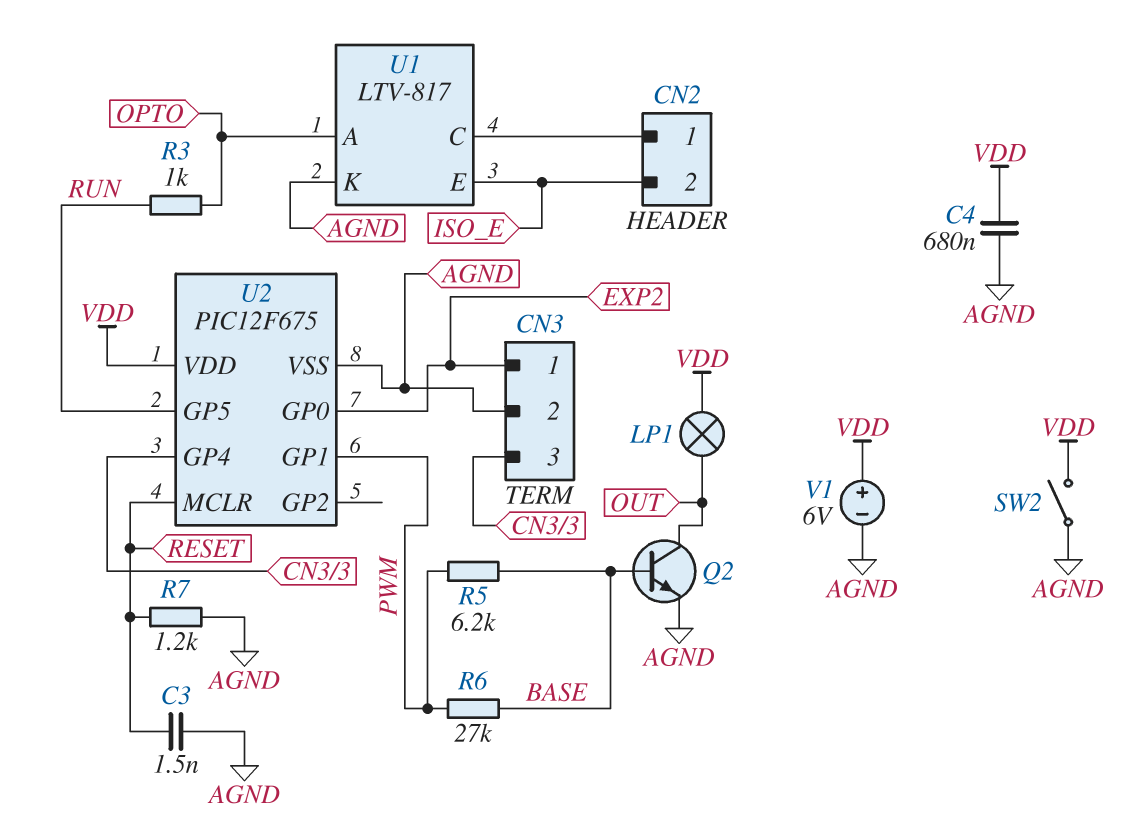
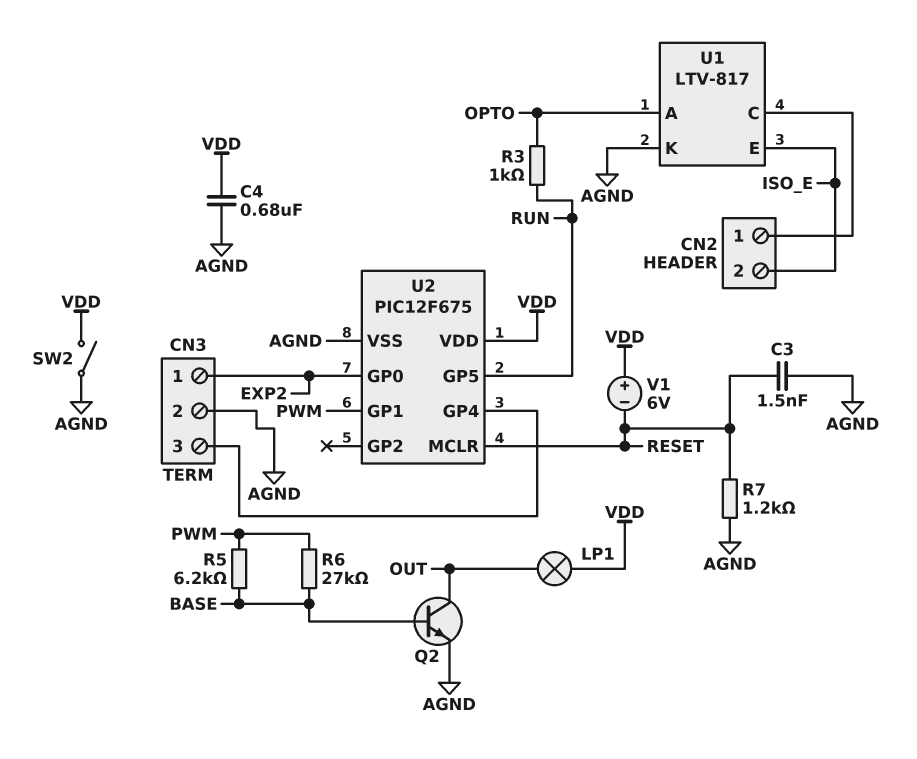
V1: 6V (plus VDD, minus AGND) -> 6V (plus VDD, minus RESET)

